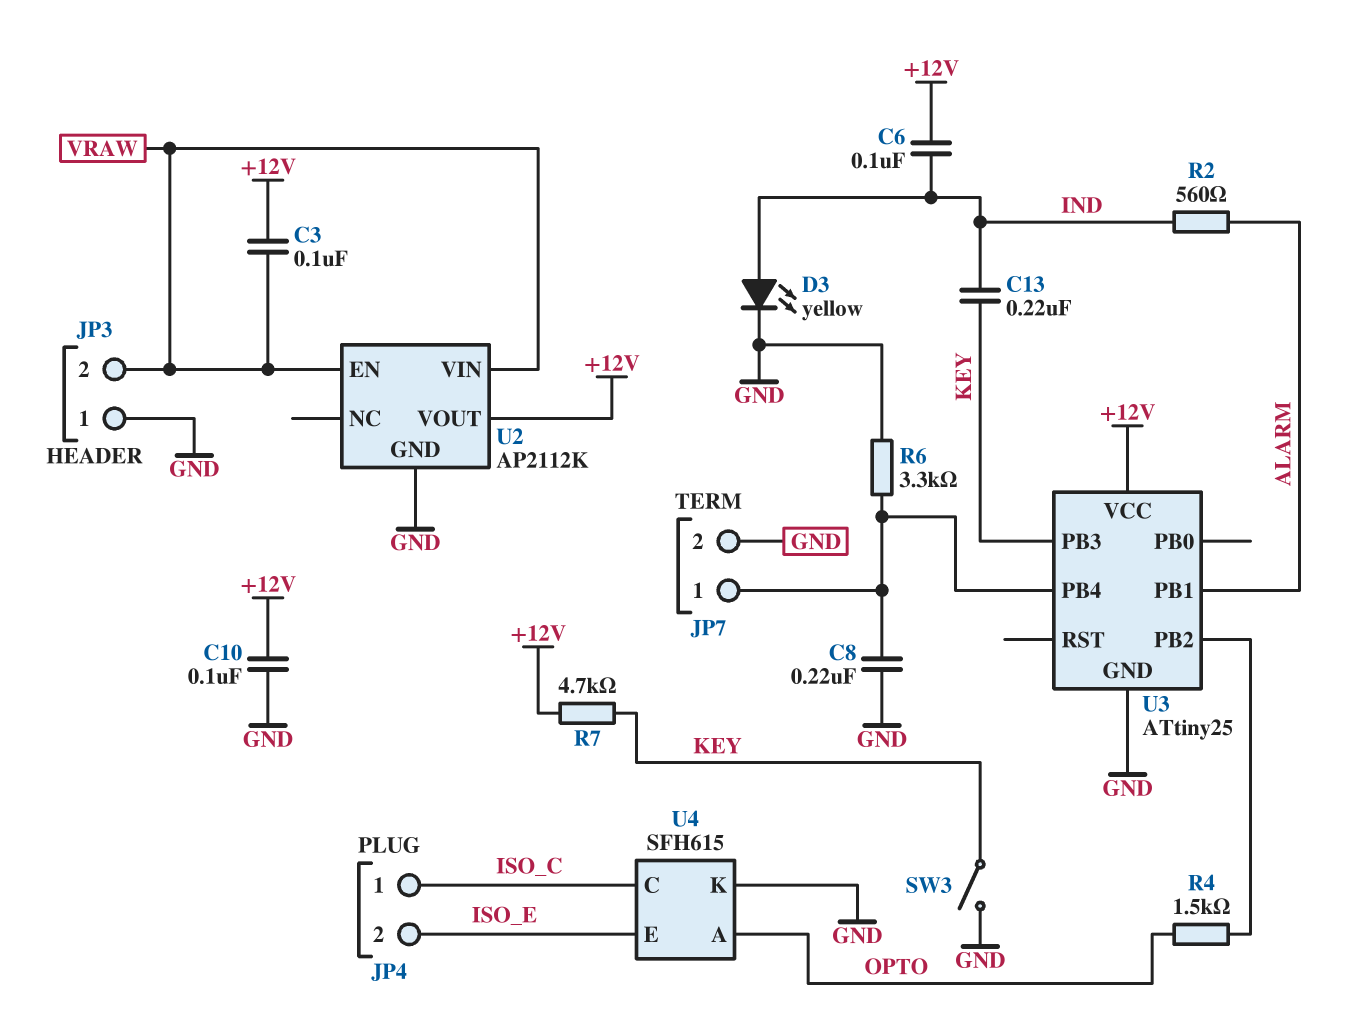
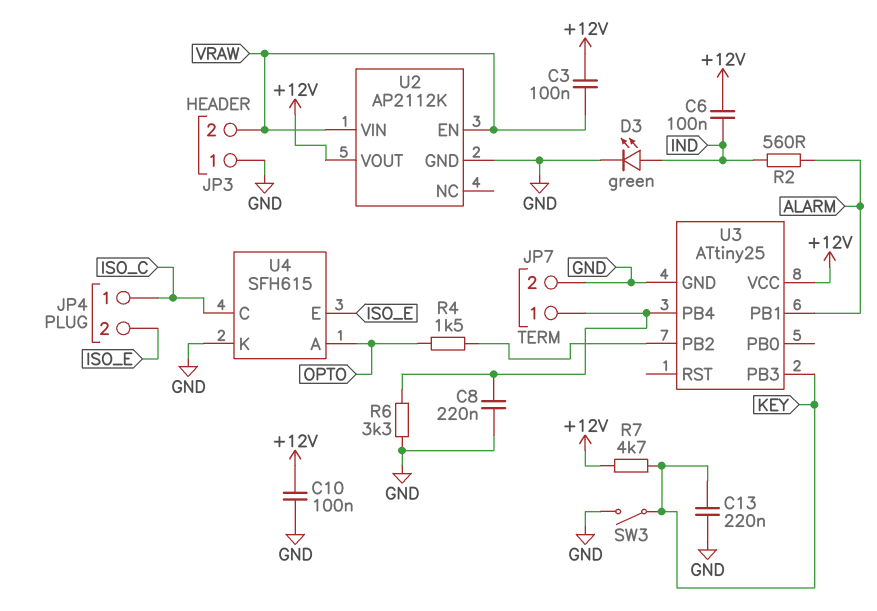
C13: 220nF (IND, KEY) -> 220nF (GND, KEY)
D3: LED yellow (A IND, K GND) -> LED green (A IND, K GND)

